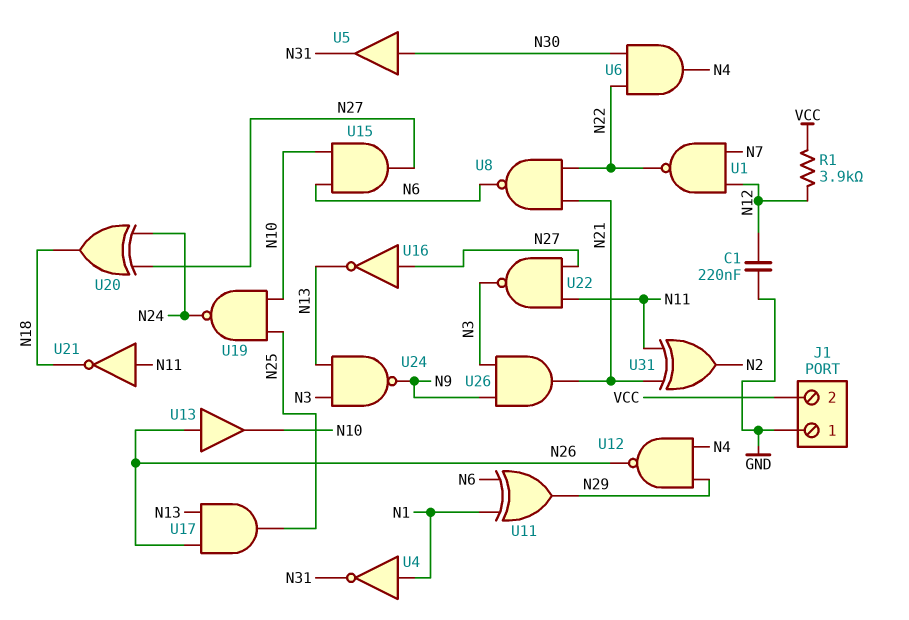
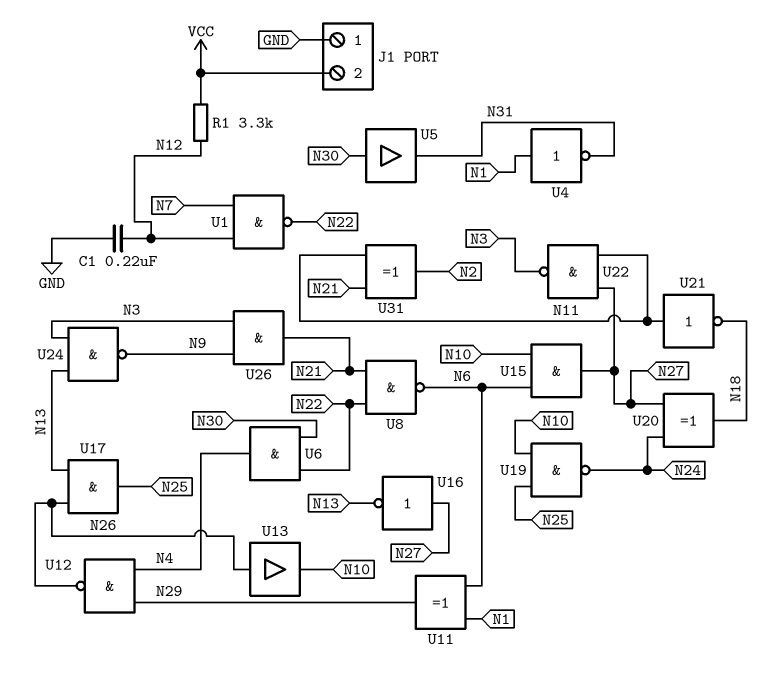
R1: 3.9k (N12, VCC) -> 3.3k (N12, VCC)

